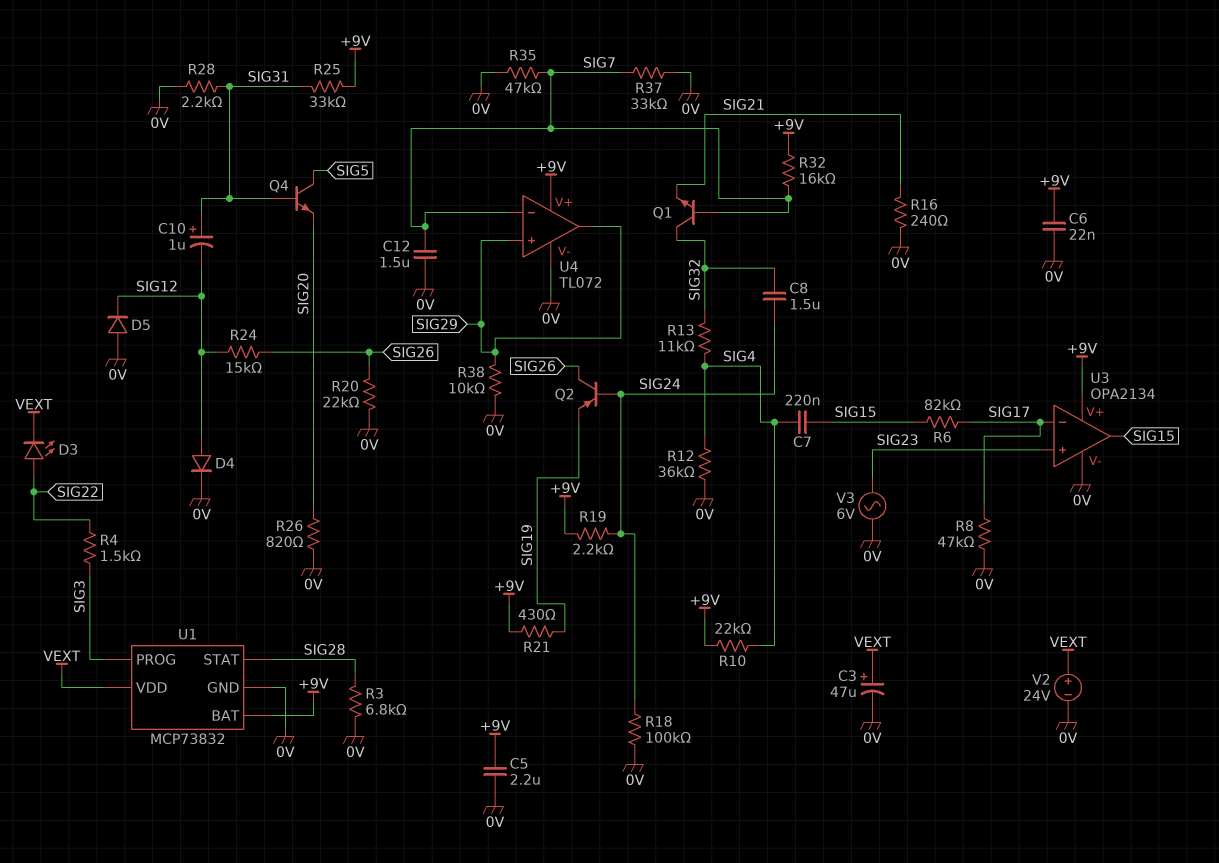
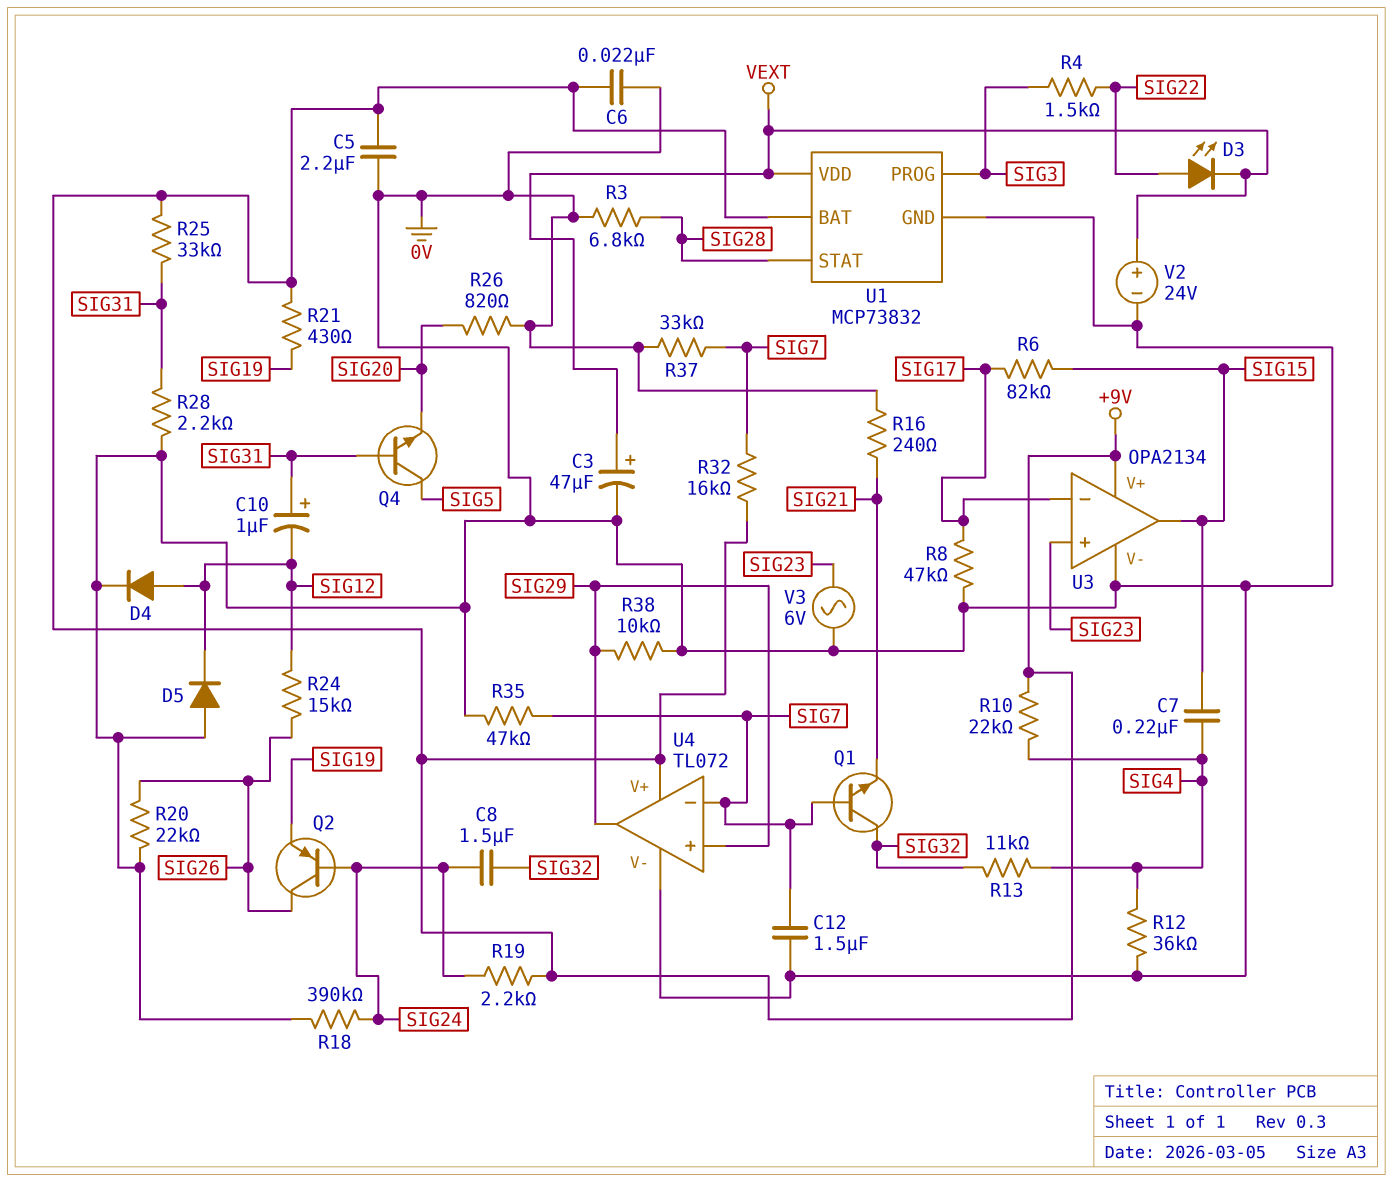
R18: 100k (0V, SIG24) -> 390k (0V, SIG24)

